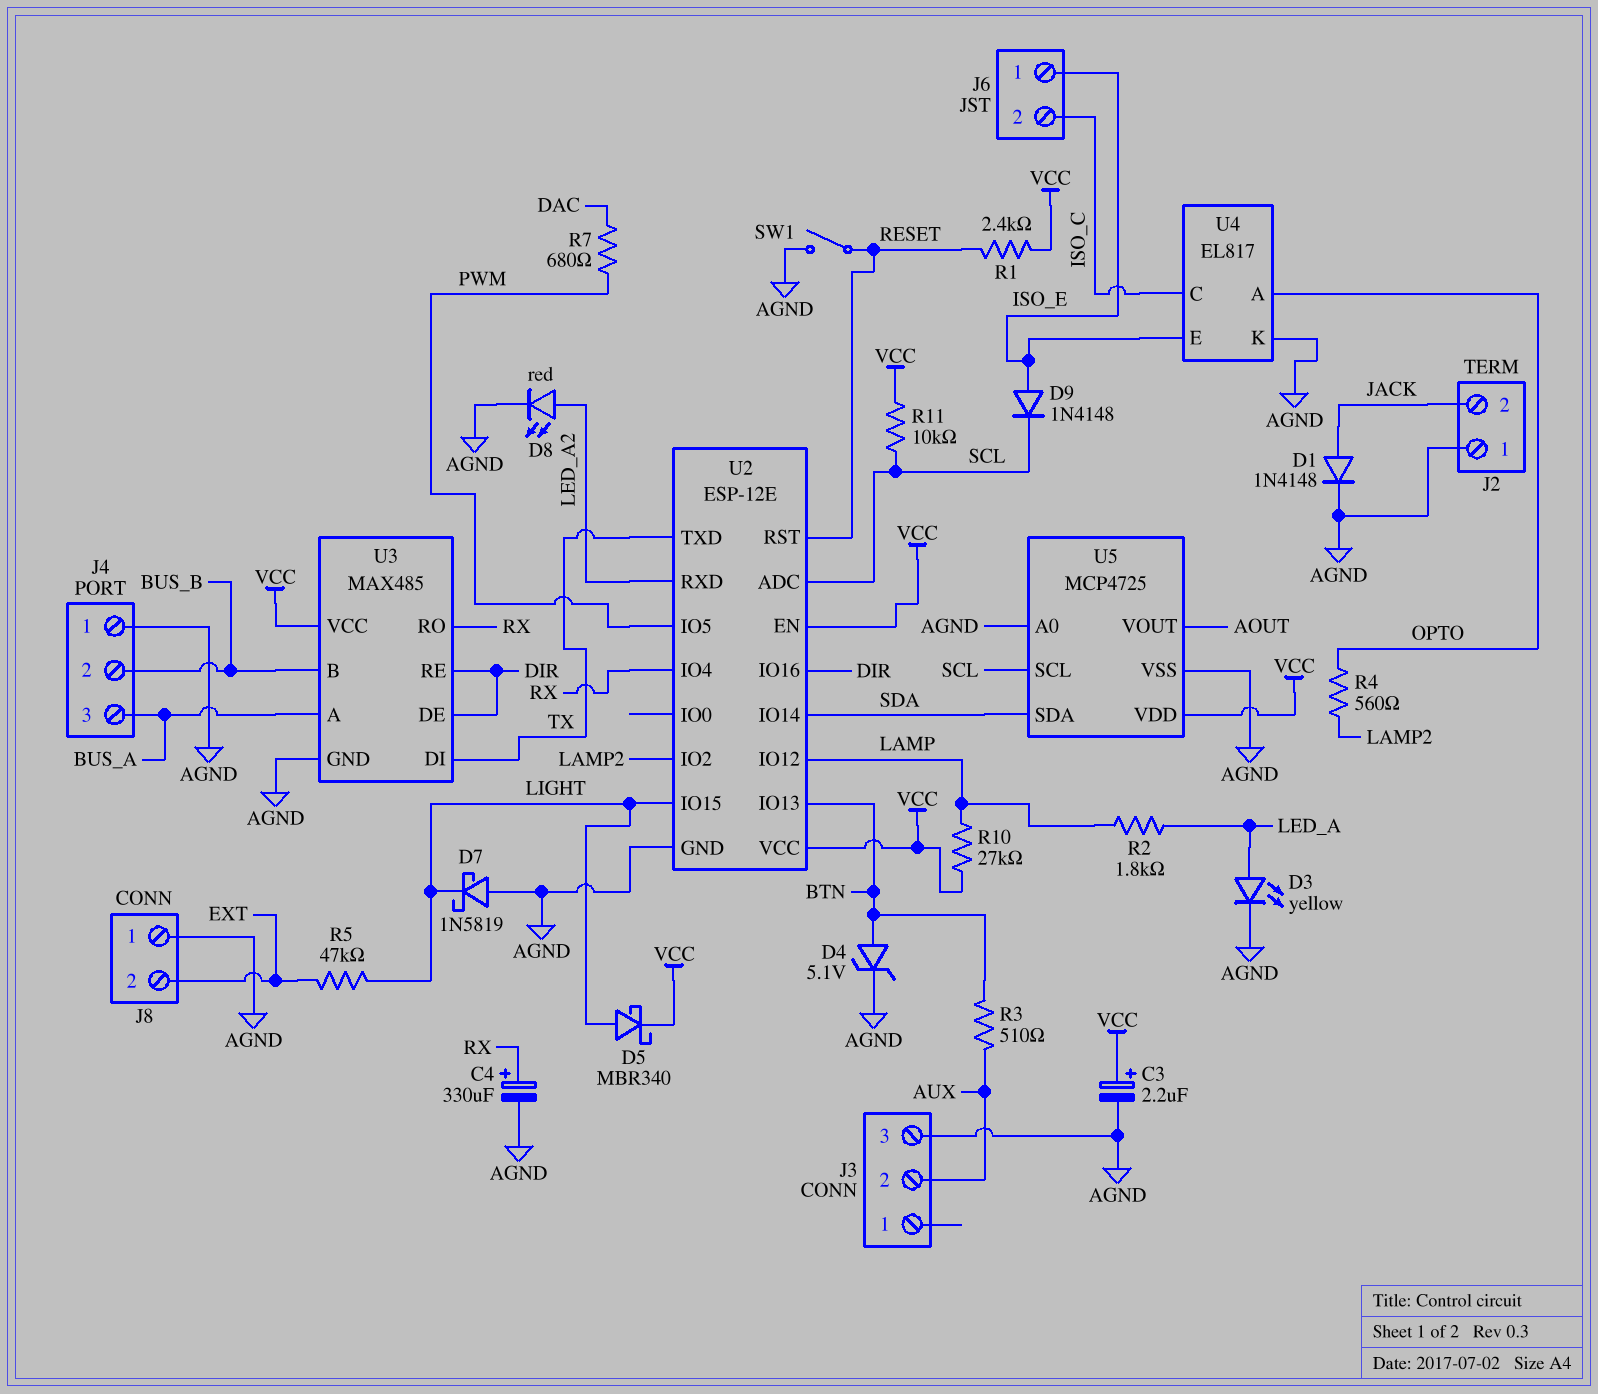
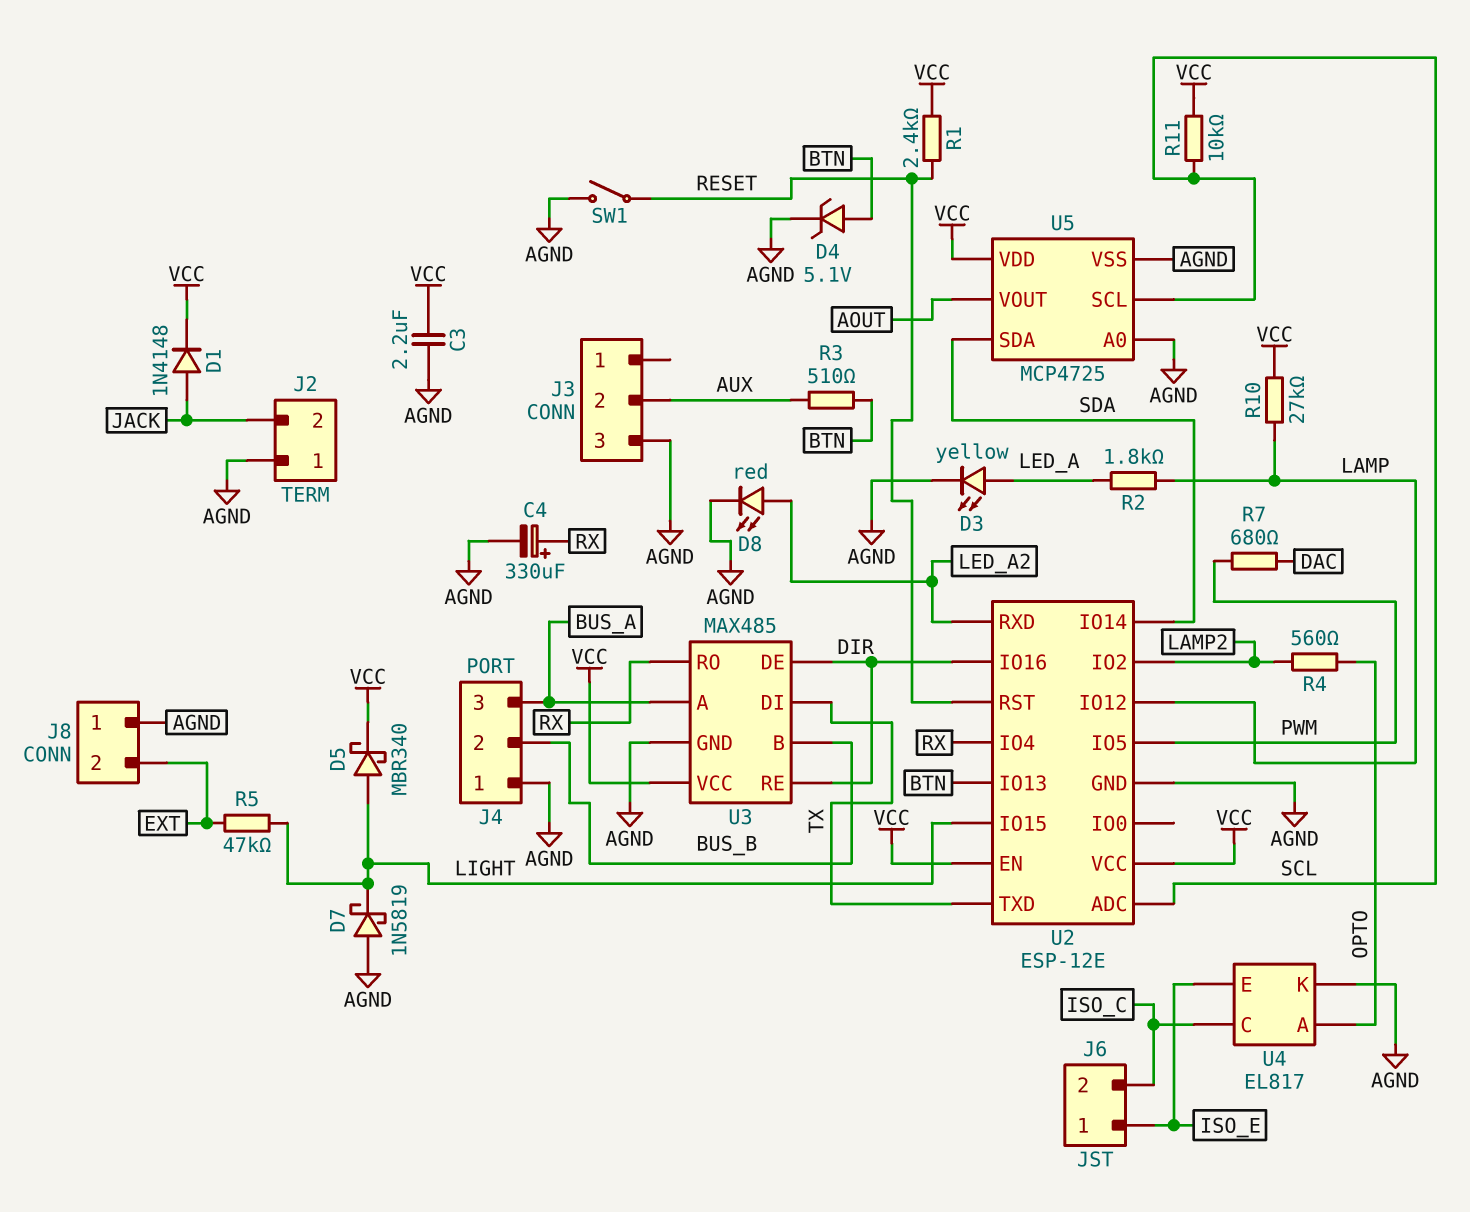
C3: 2.2uF (plus VCC, minus AGND) -> 2.2uF (AGND, VCC)
D1: diode 1N4148 (A JACK, K AGND) -> diode 1N4148 (A JACK, K VCC)
D9: diode 1N4148 (A ISO_E, K SCL) -> none

